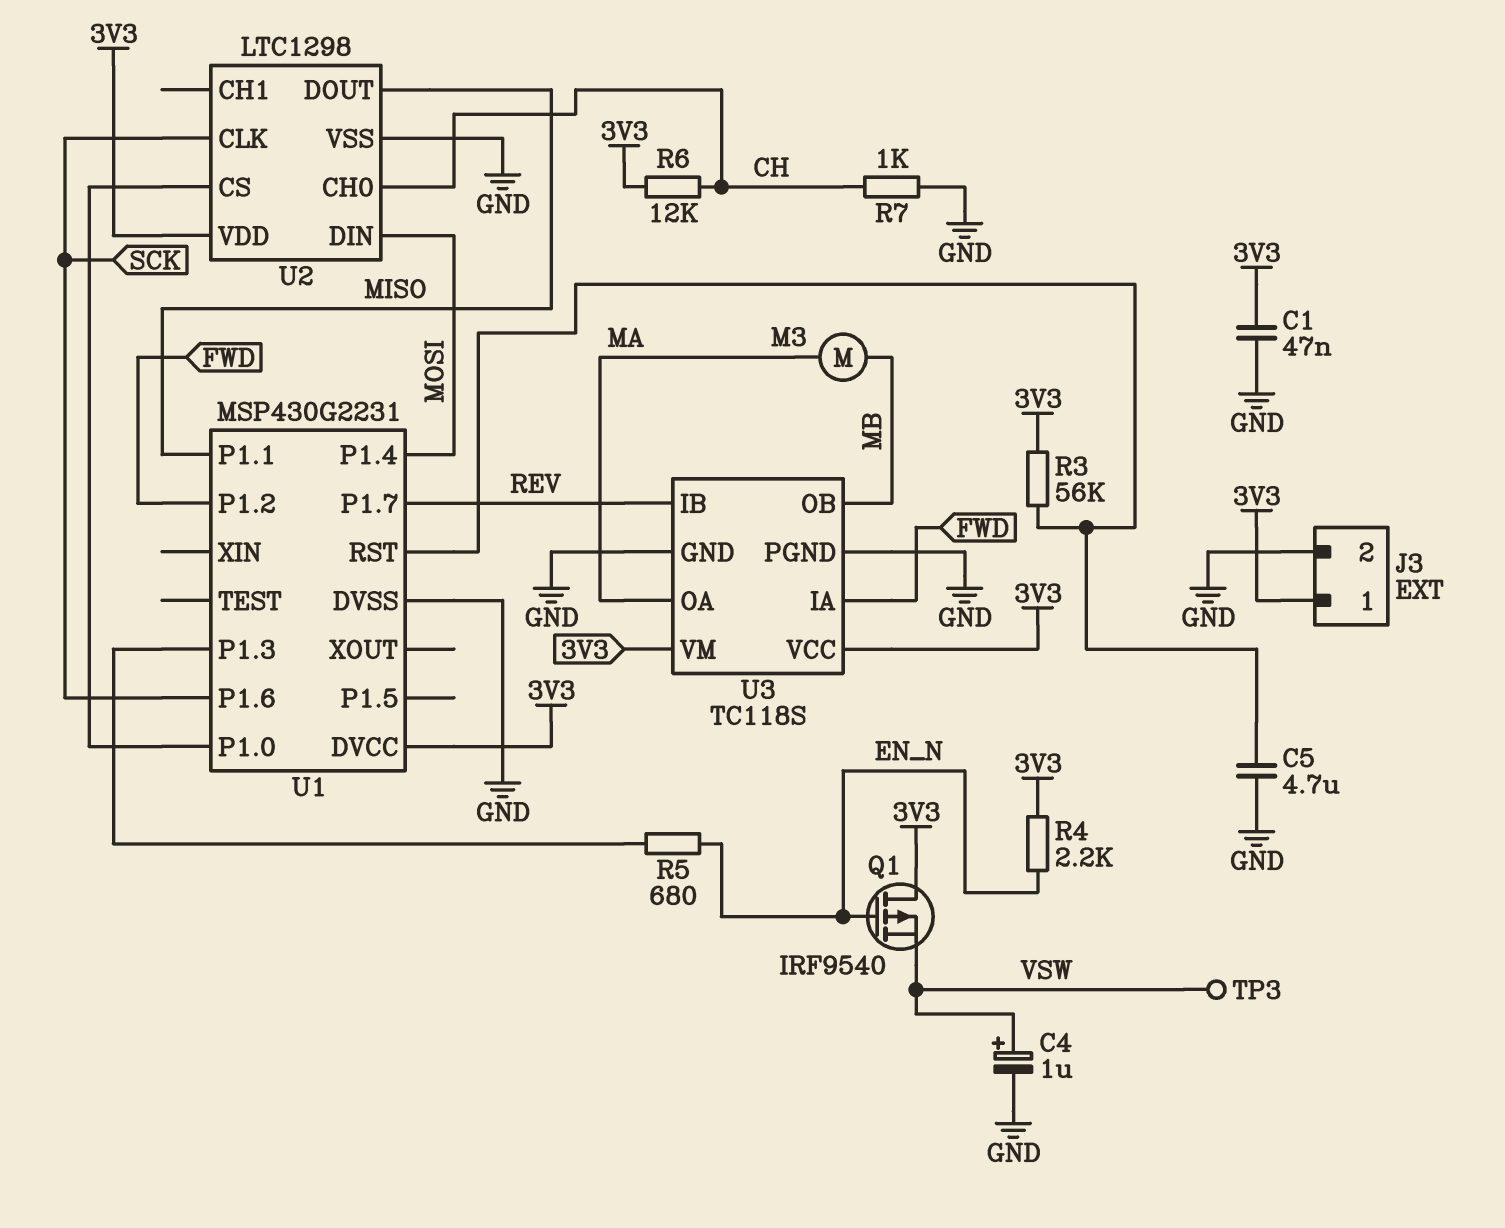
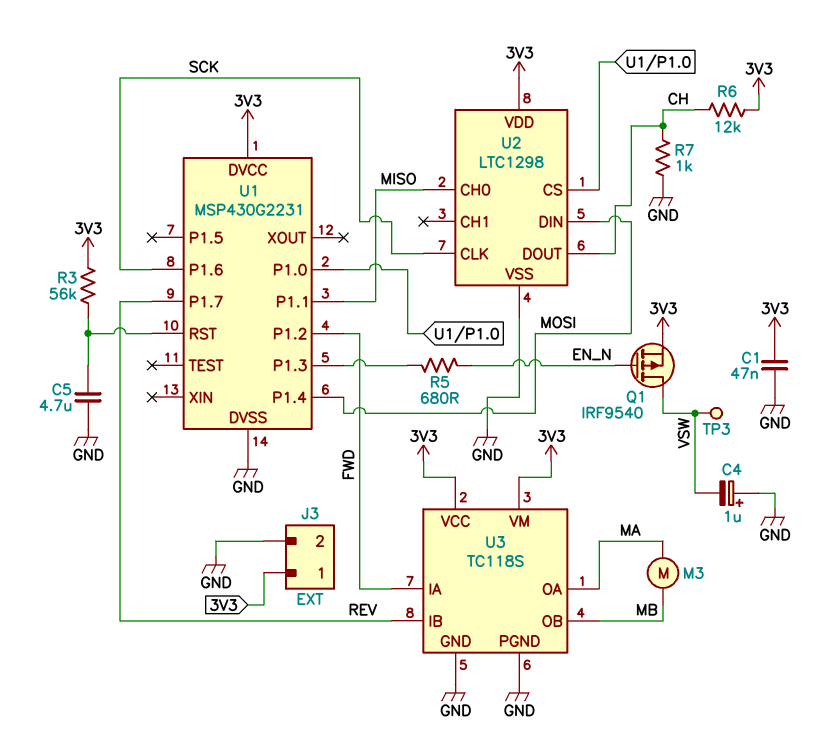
C4: 1uF (plus VSW, minus GND) -> 1uF (plus GND, minus VSW)
Q1: PMOS IRF9540 (G EN_N, D 3V3, S VSW) -> PMOS IRF9540 (G EN_N, D VSW, S 3V3)
R4: 2.2k (3V3, EN_N) -> none
U2 pin CH0: CH -> MISO
U2 pin DOUT: MISO -> CH

